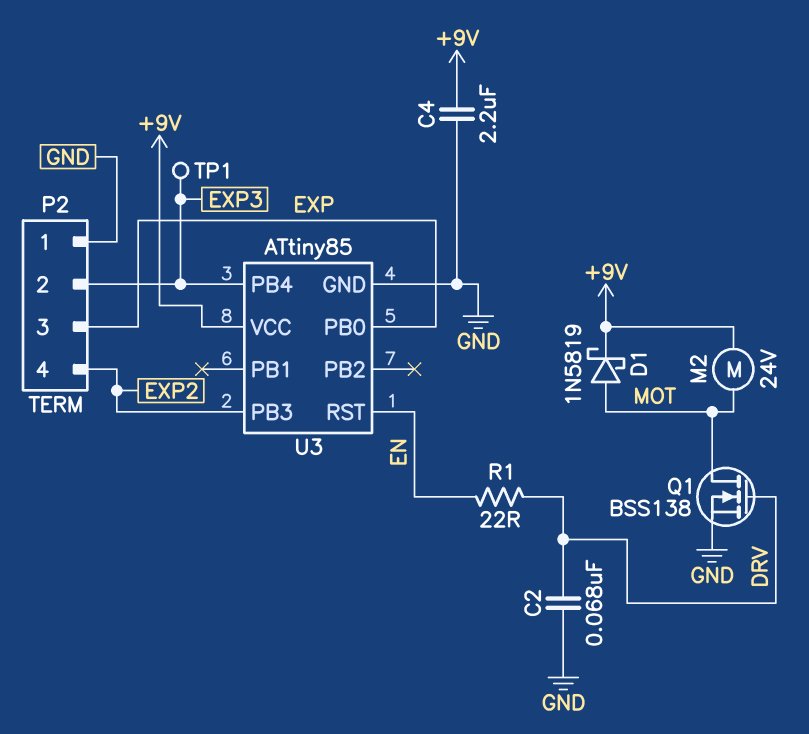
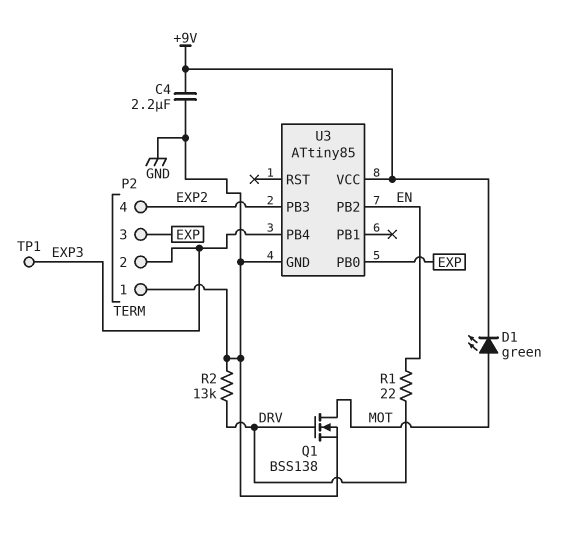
C2: 68nF (DRV, GND) -> none
D1: schottky 1N5819 (A MOT, K +9V) -> LED green (A MOT, K +9V)
M2: motor 24V (+9V, MOT) -> none
R2: none -> 13k (DRV, GND)
U3 pin PB2: none -> EN
U3 pin RST: EN -> none

